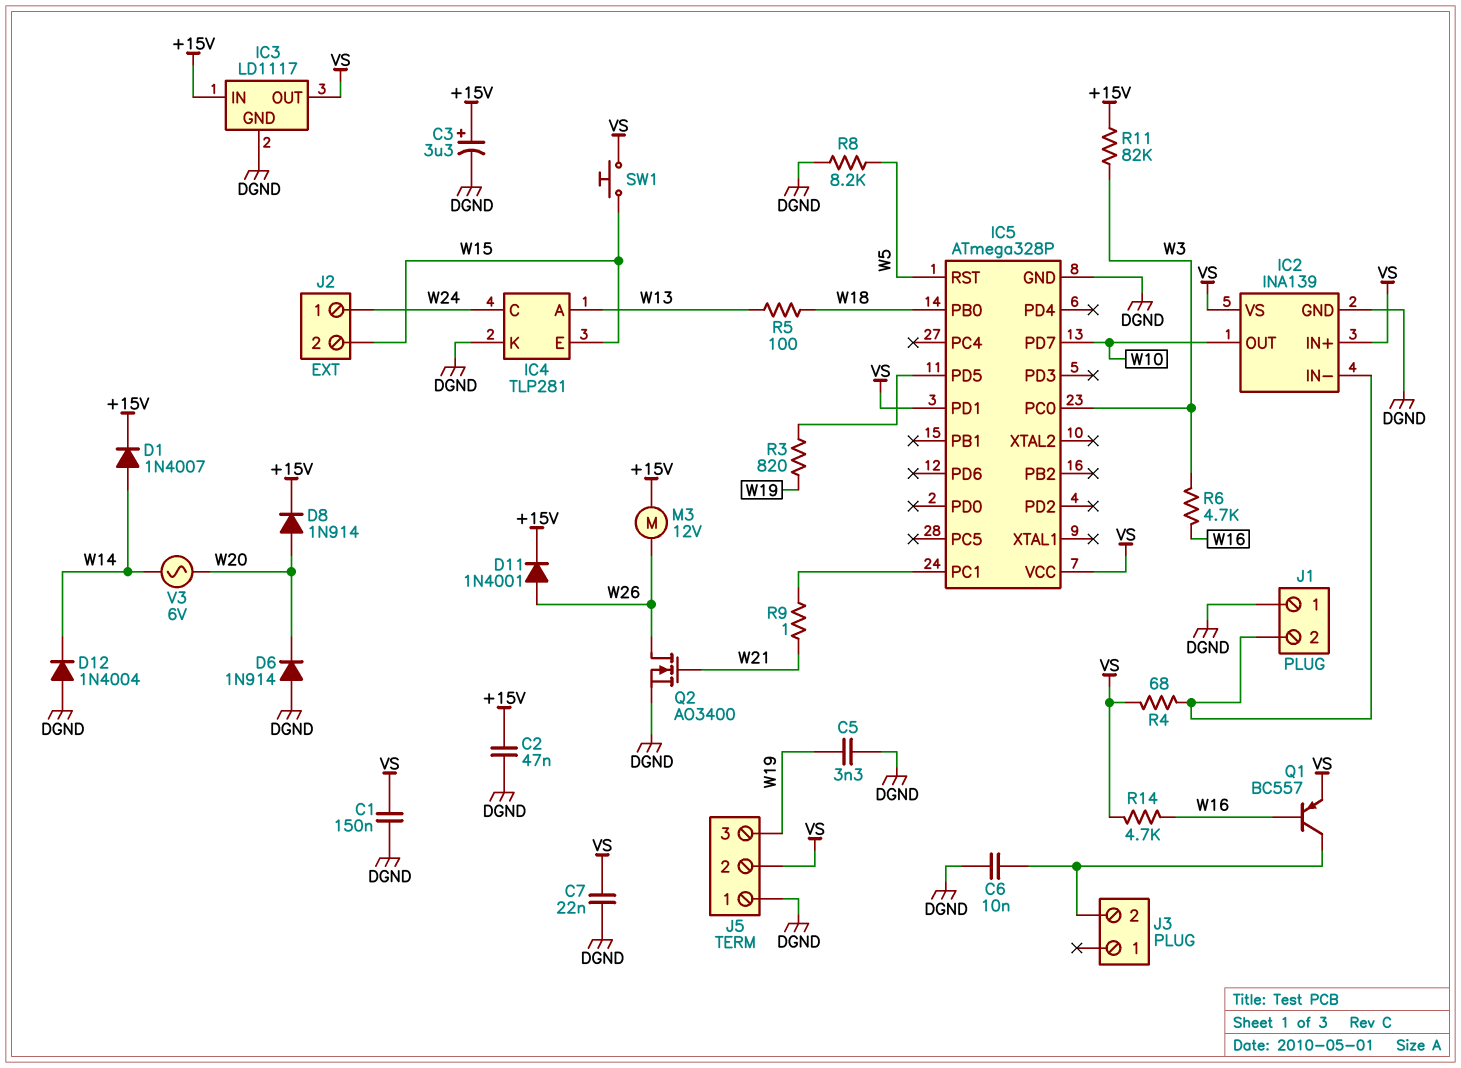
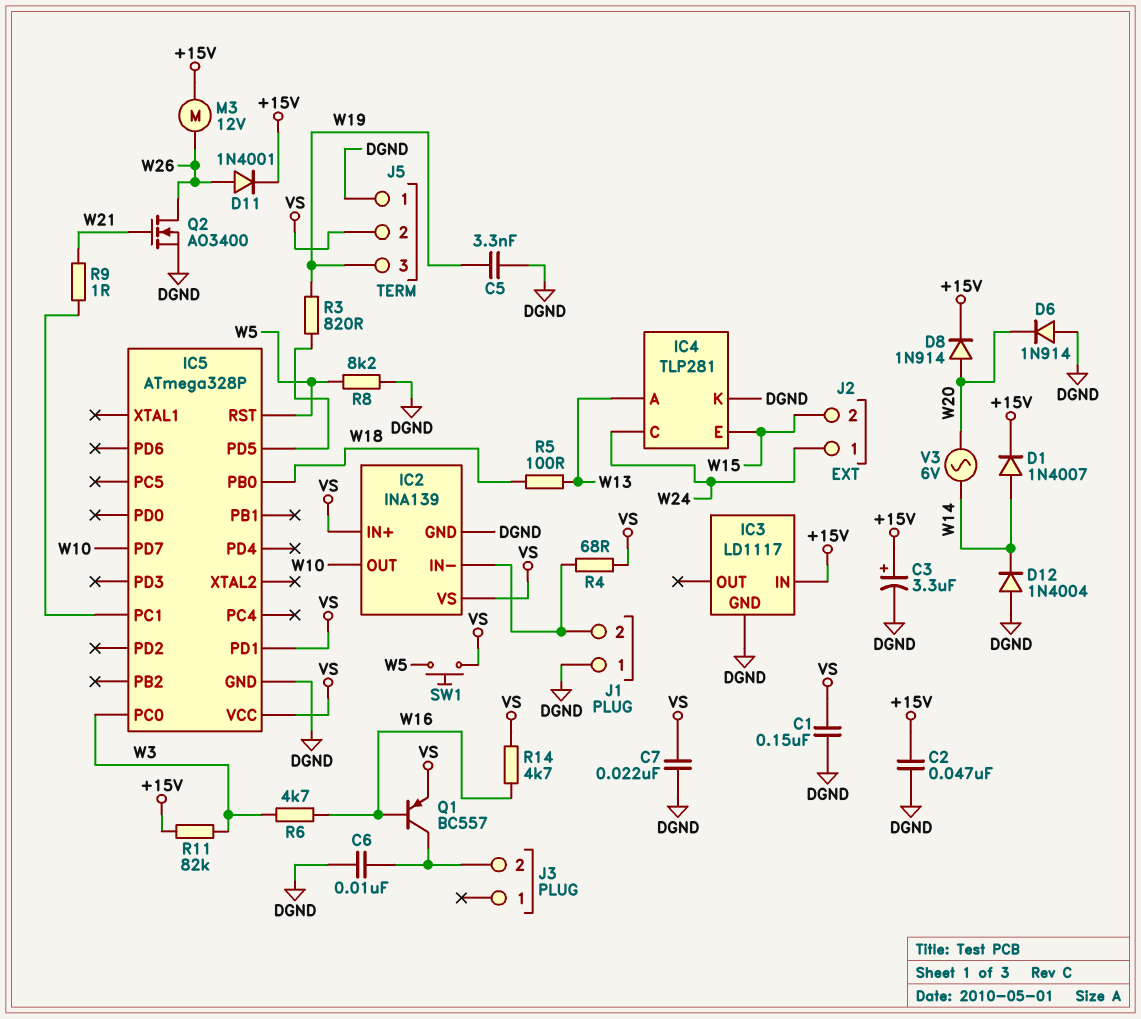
IC3 pin OUT: VS -> none
SW1: button (VS, W15) -> button (VS, W5)

